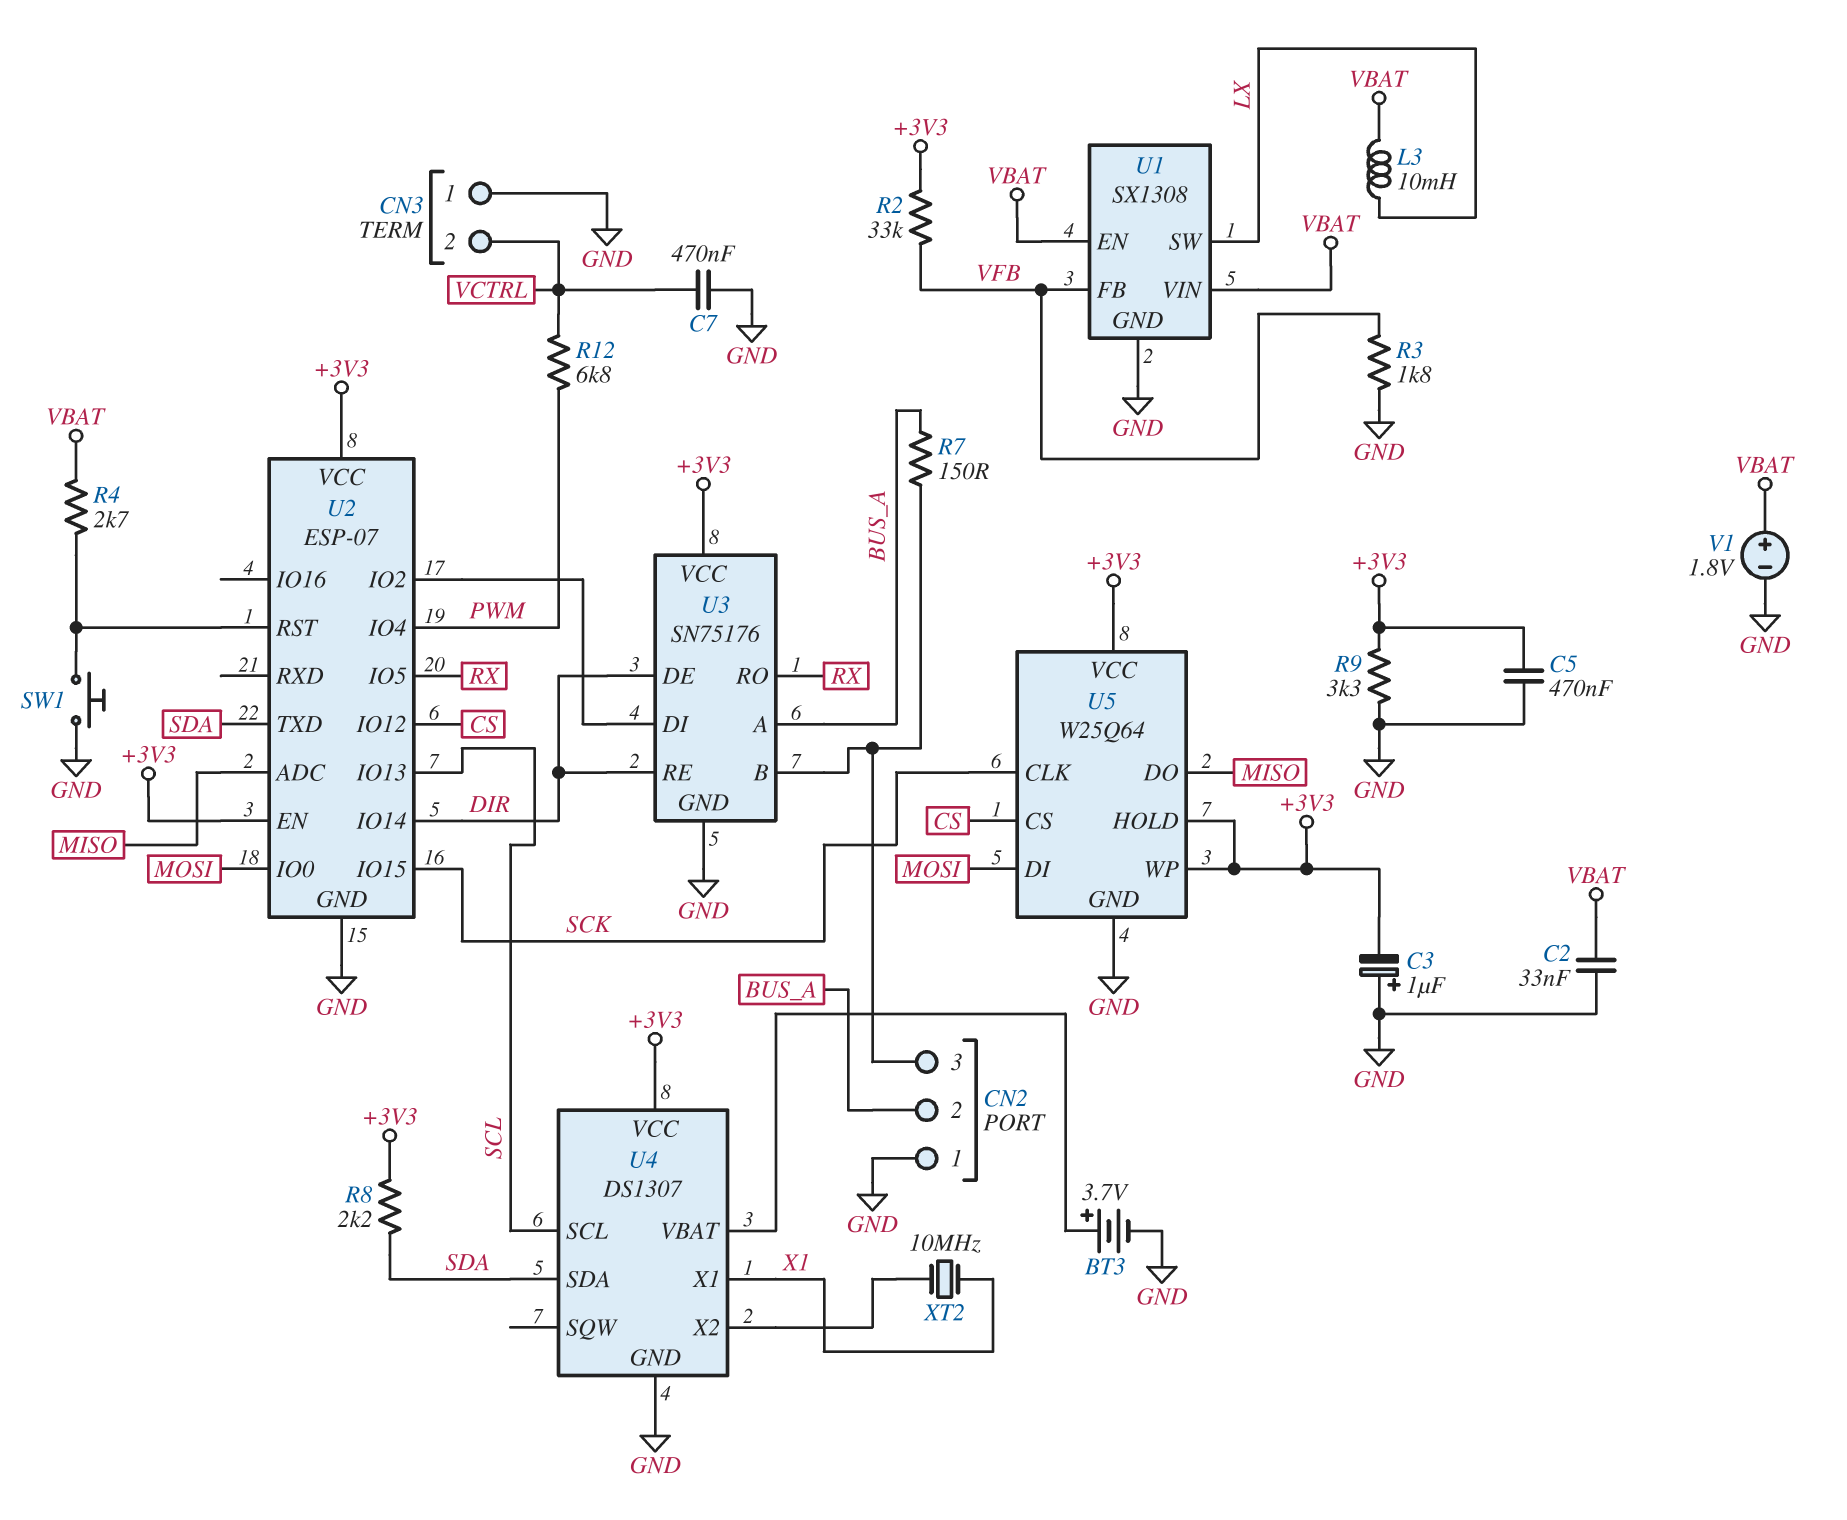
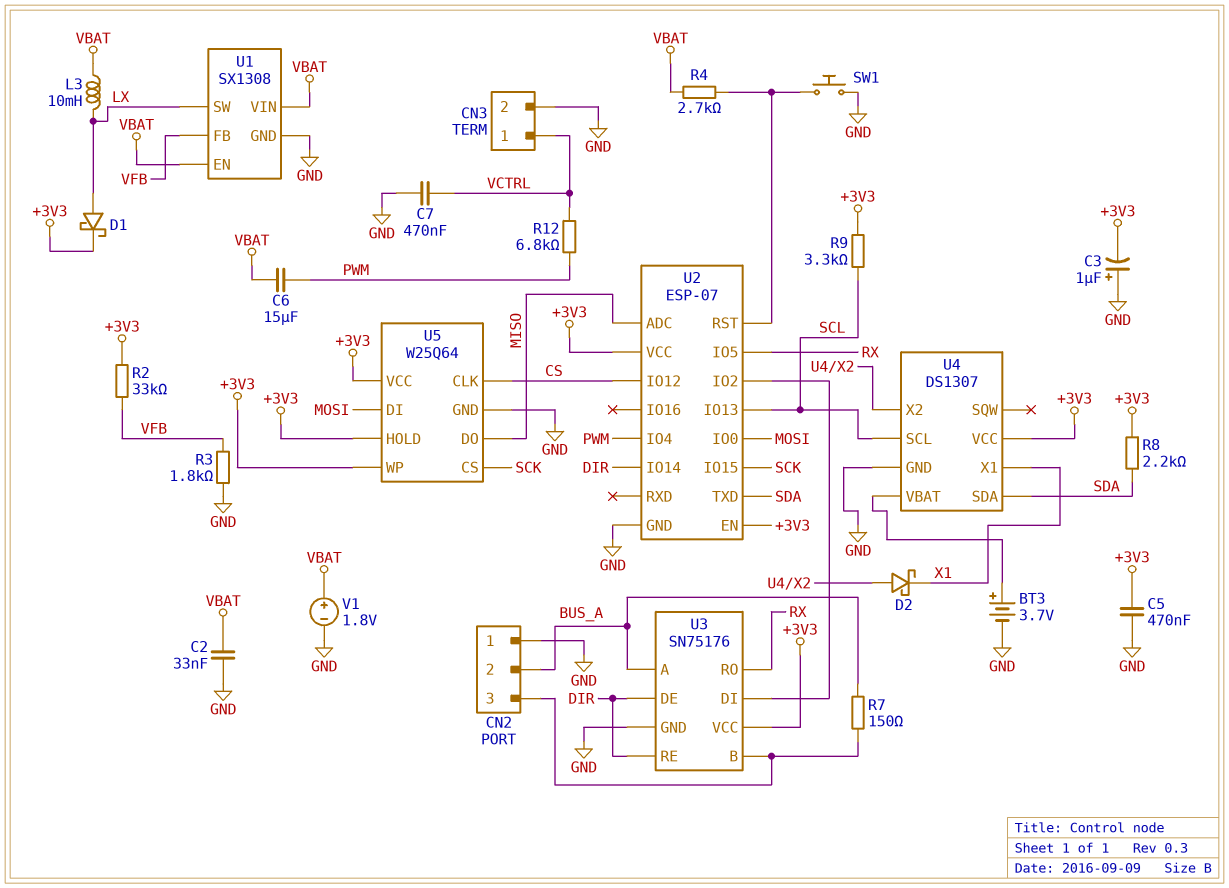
C6: none -> 15uF (PWM, VBAT)
CN3 pin 1: GND -> VCTRL
CN3 pin 2: VCTRL -> GND
D1: none -> schottky (A LX, K +3V3)
D2: none -> schottky (A U4/X2, K X1)
R9: 3.3k (+3V3, GND) -> 3.3k (+3V3, SCL)
U5 pin CLK: SCK -> CS
U5 pin CS: CS -> SCK
XT2: 10MHz (U4/X2, X1) -> none

